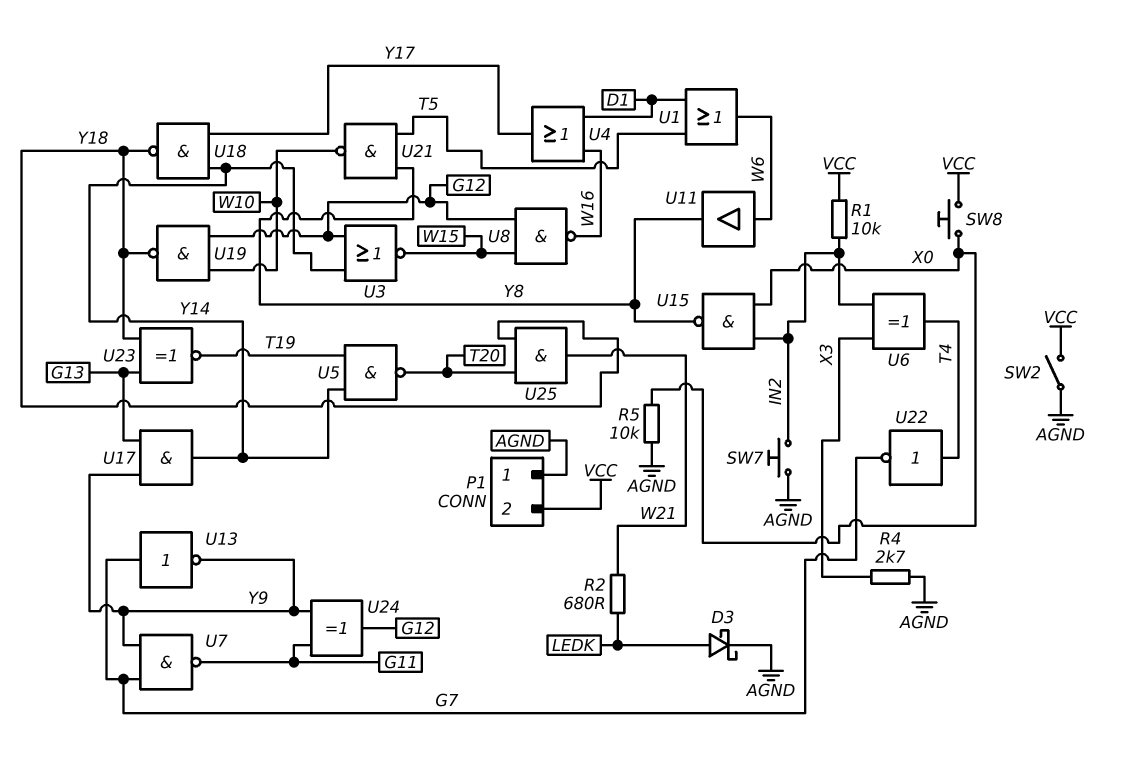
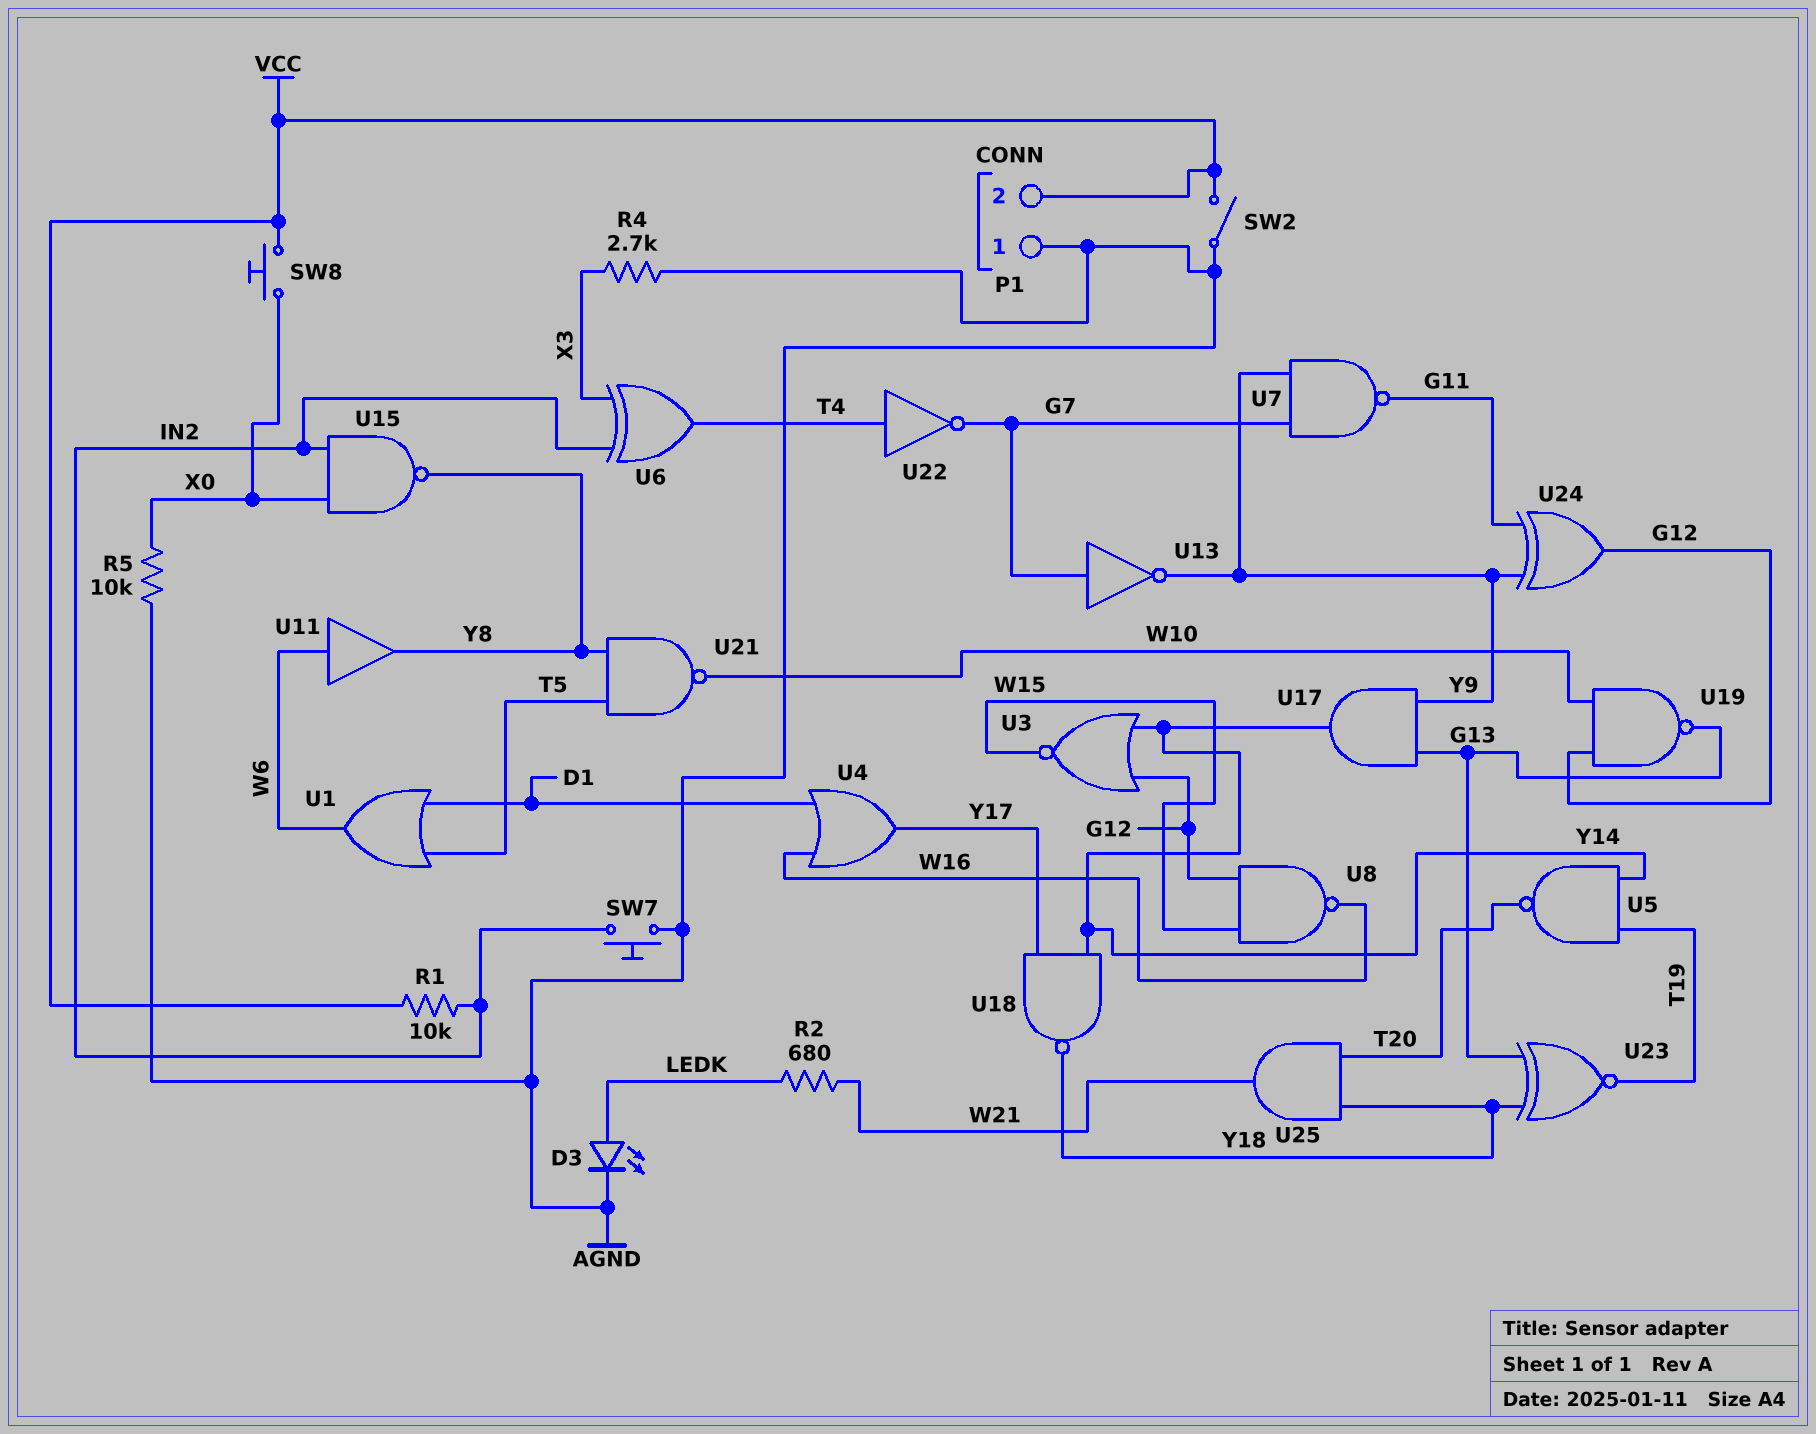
D3: schottky (A LEDK, K AGND) -> LED (A LEDK, K AGND)
U19: NAND (in G12, in W10, out Y18) -> NAND (in G12, in W10, out G13)

